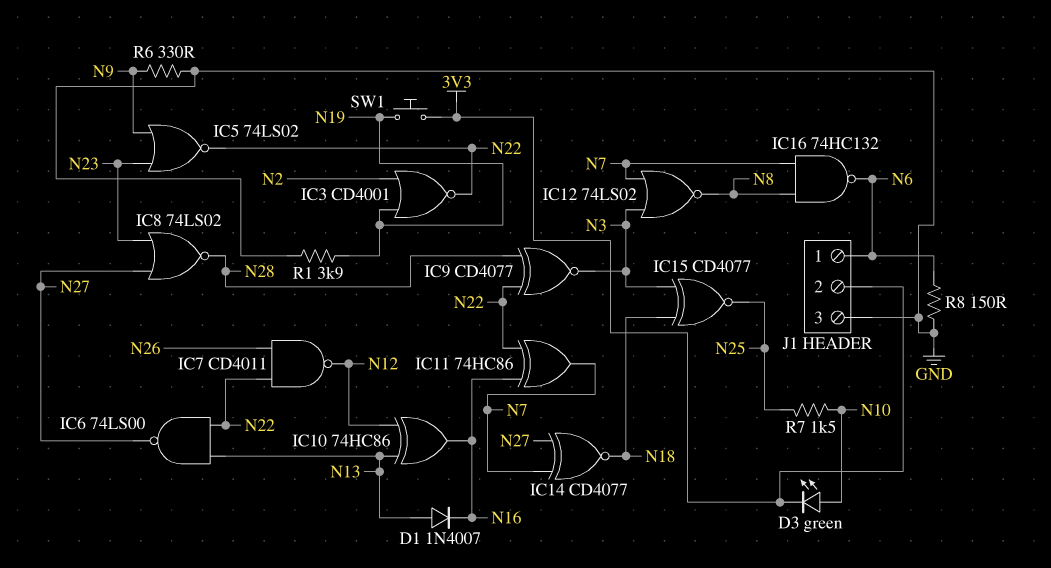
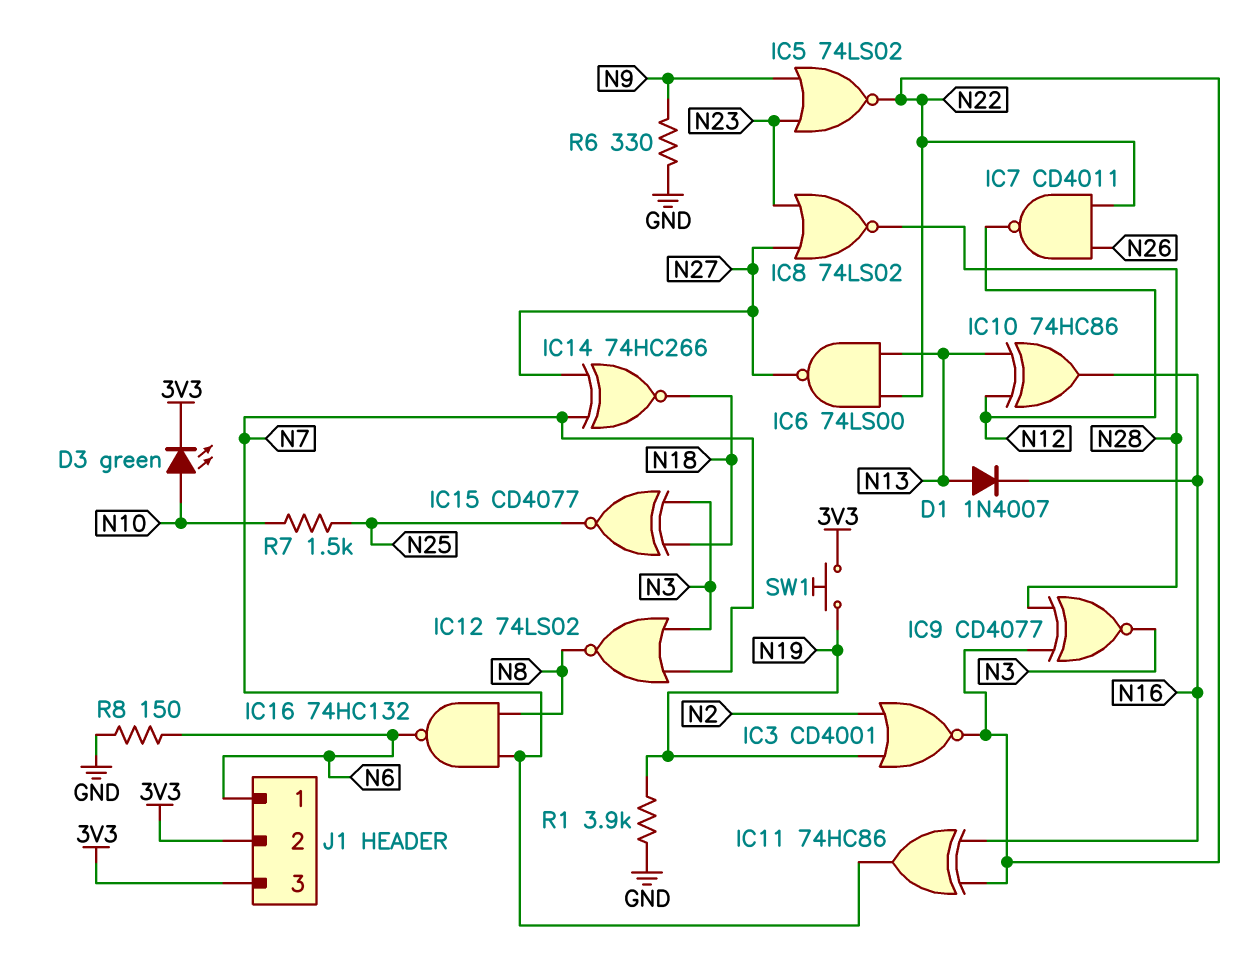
IC14: XNOR CD4077 (in N7, in N27, out N18) -> XNOR 74HC266 (in N7, in N27, out N18)
J1 pin 3: GND -> 3V3

